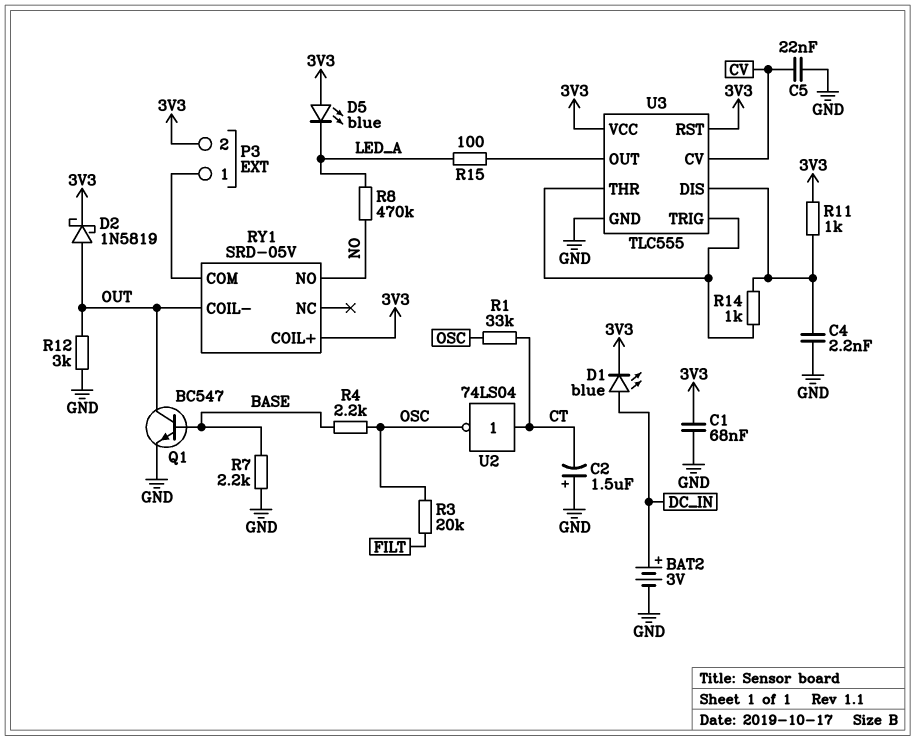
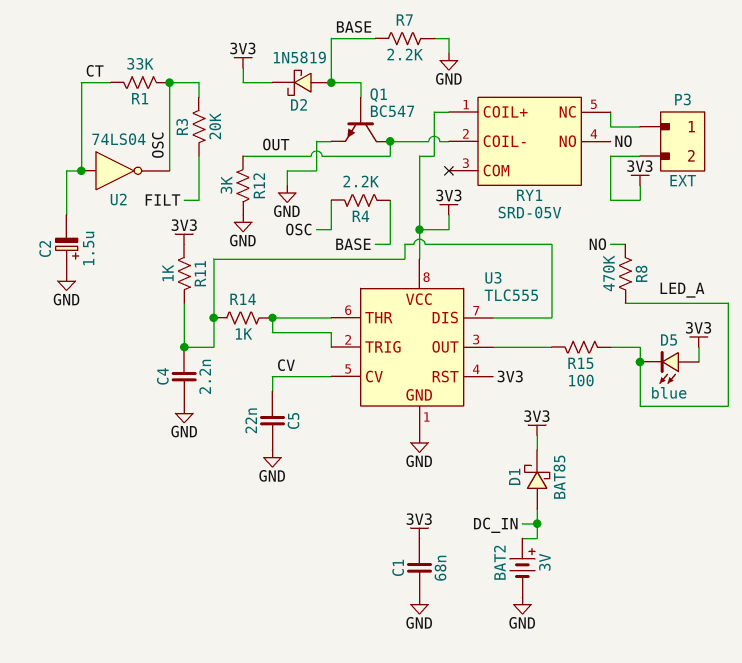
D1: LED blue (A DC_IN, K 3V3) -> schottky BAT85 (A DC_IN, K 3V3)
D2: schottky 1N5819 (A OUT, K 3V3) -> schottky 1N5819 (A BASE, K 3V3)
RY1 pin COM: P3/1 -> none
RY1 pin NC: none -> P3/1

